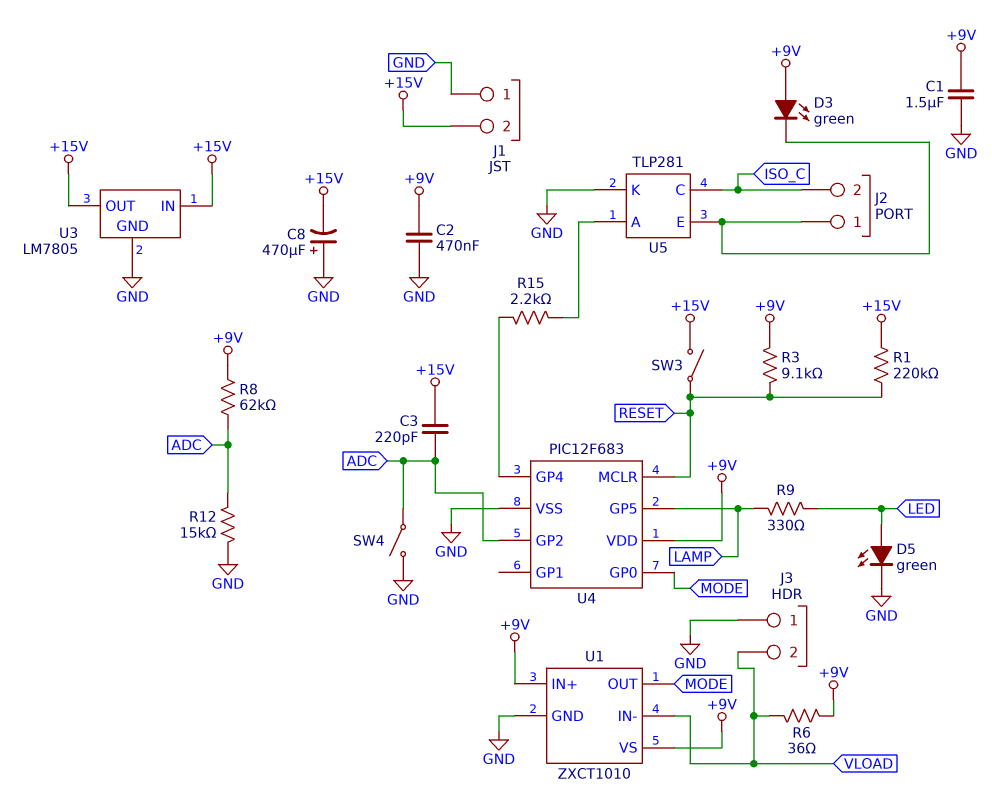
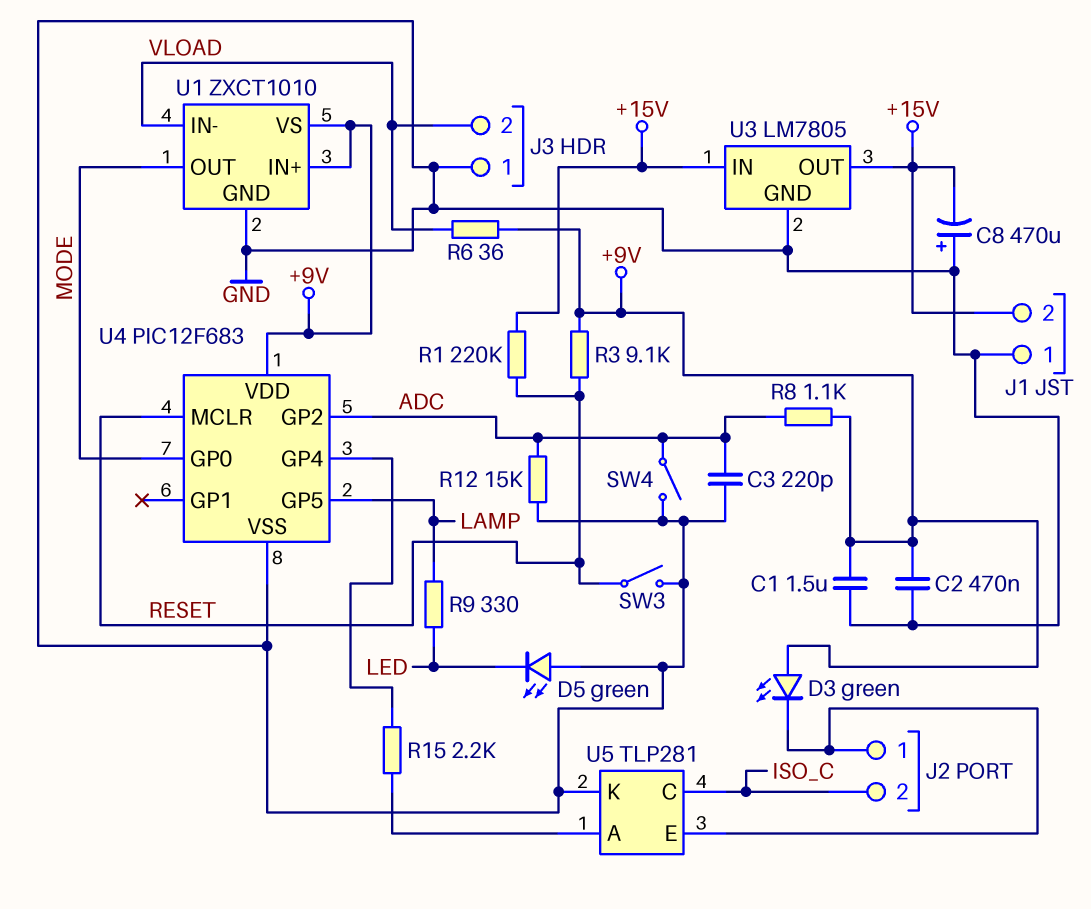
C3: 220pF (+15V, ADC) -> 220pF (ADC, GND)
D5: LED green (A LED, K GND) -> LED green (A GND, K LED)
R8: 62k (+9V, ADC) -> 1.1k (+9V, ADC)
SW3: switch (+15V, RESET) -> switch (GND, RESET)

